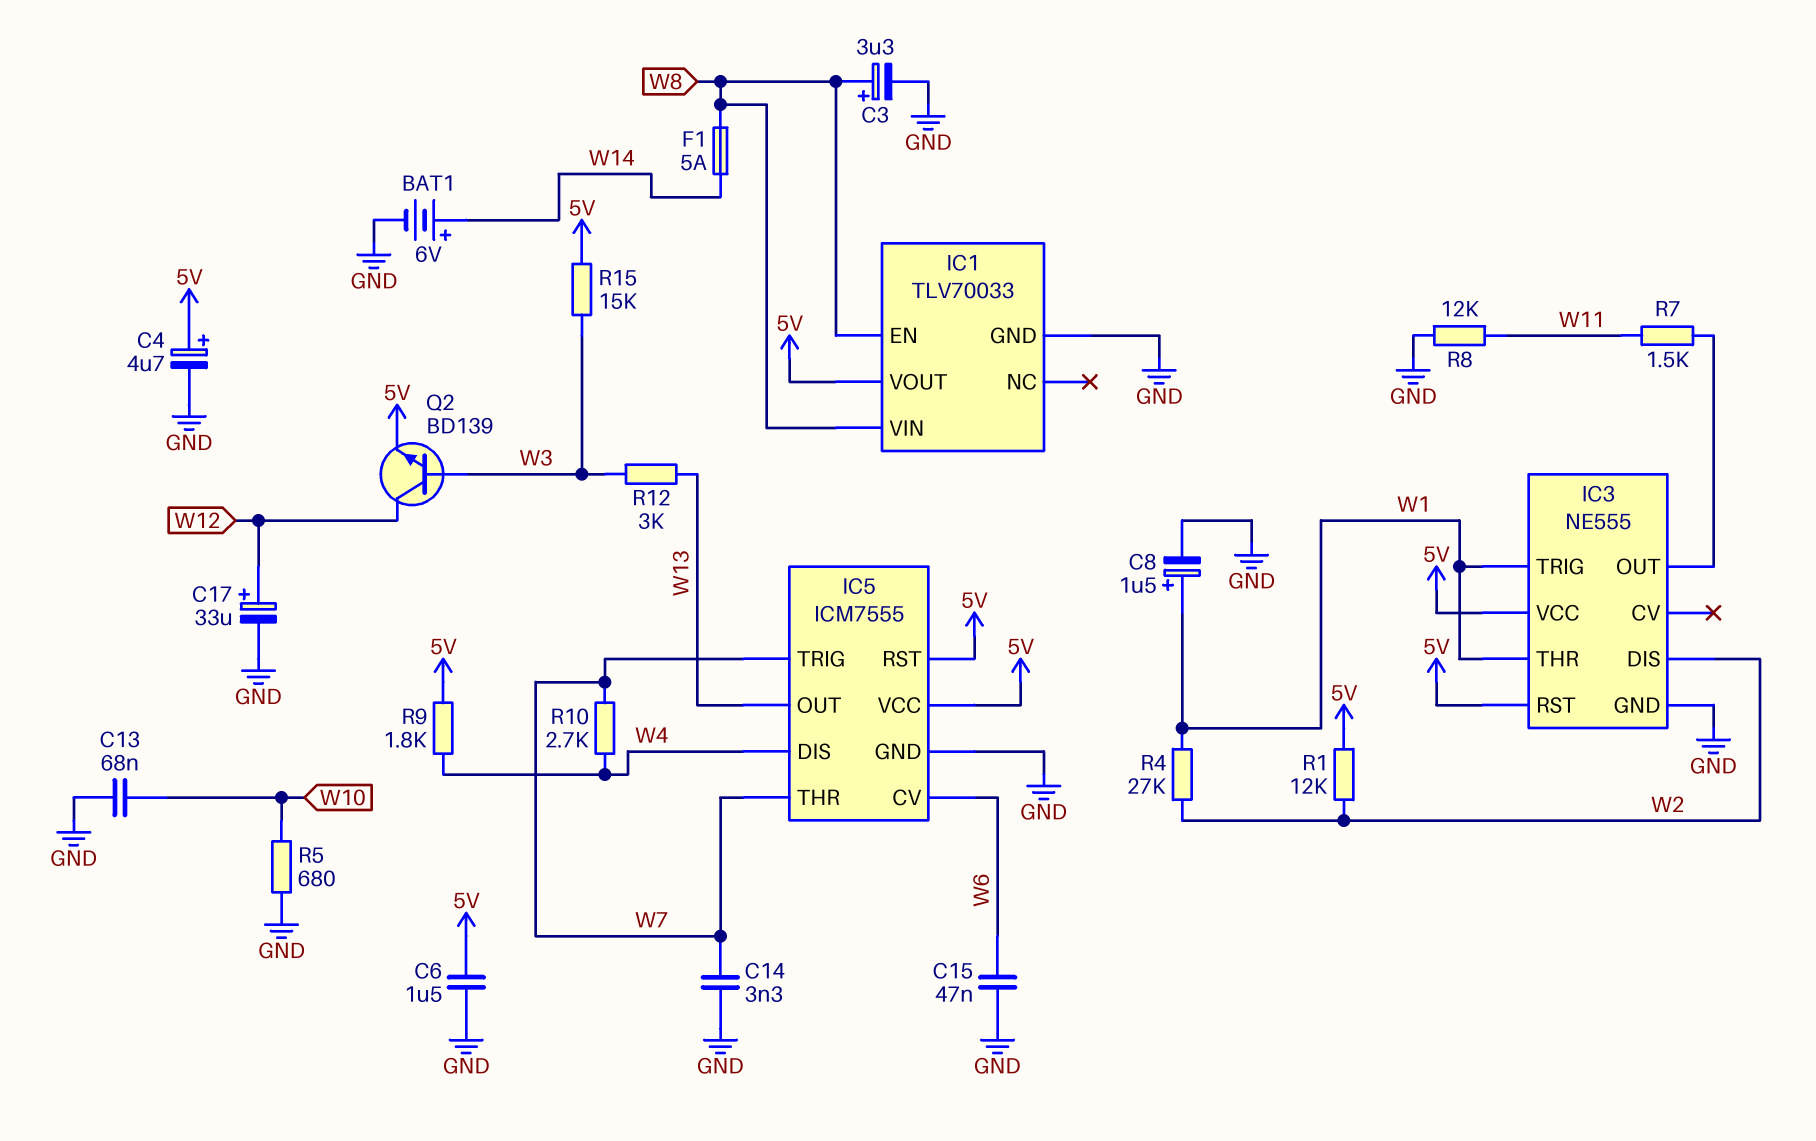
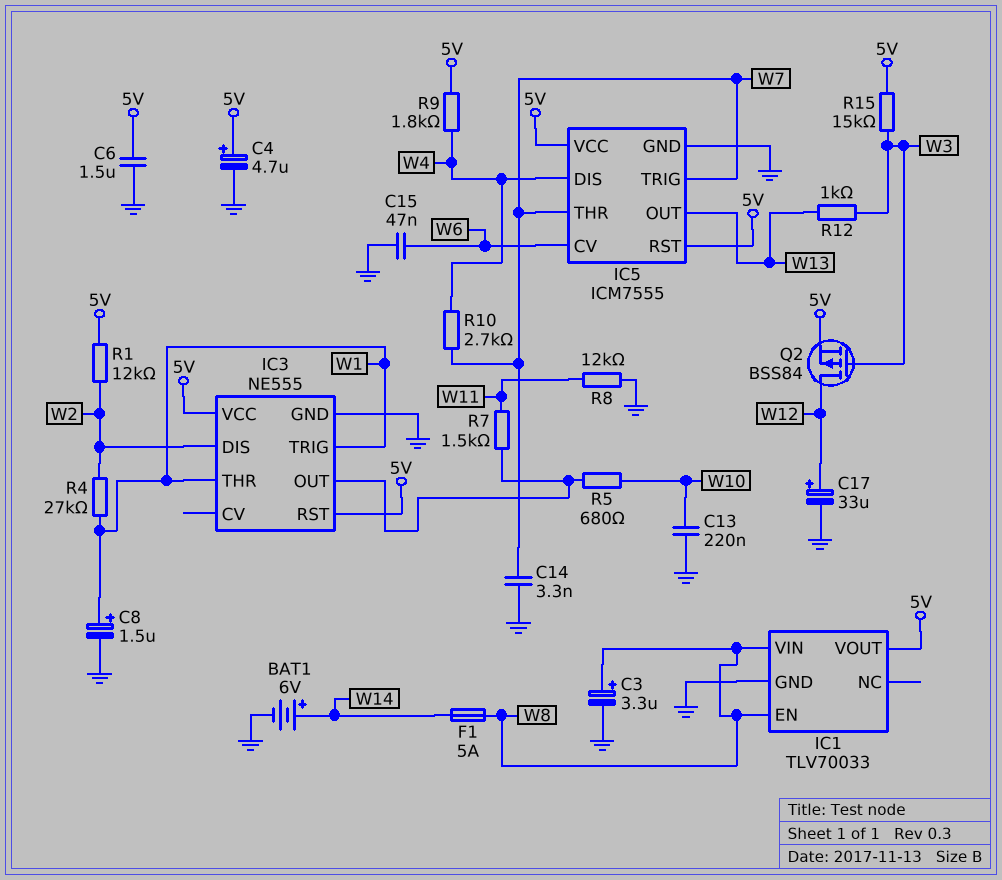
C13: 68nF (GND, W10) -> 220nF (GND, W10)
Q2: NPN BD139 (B W3, C W12, E 5V) -> PMOS BSS84 (G W3, D W12, S 5V)
R5: 680 (GND, W10) -> 680 (IC3/OUT, W10)
R12: 3k (W3, W13) -> 1k (W3, W13)

